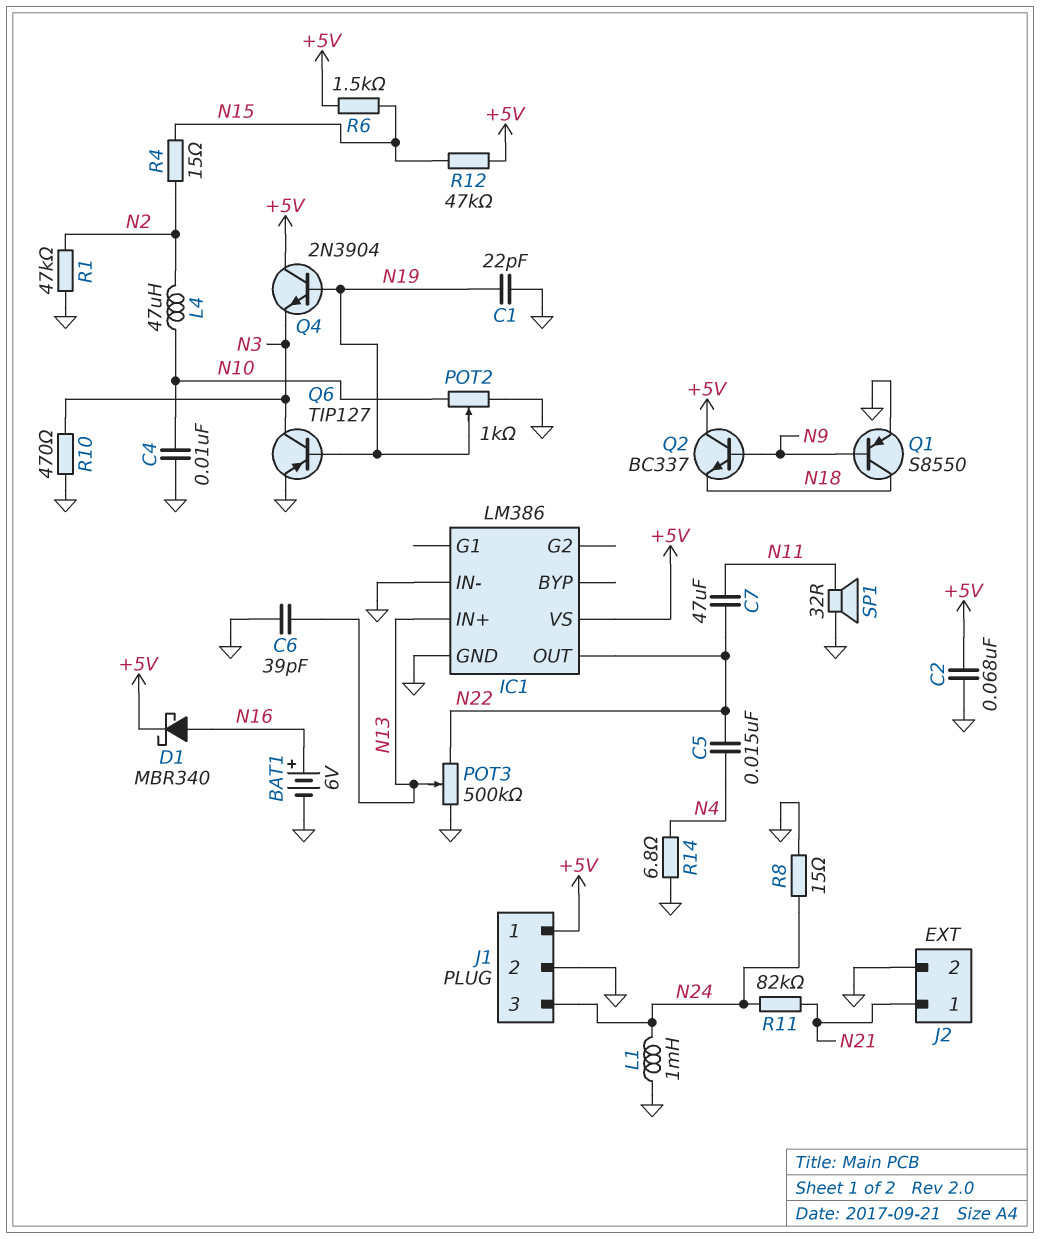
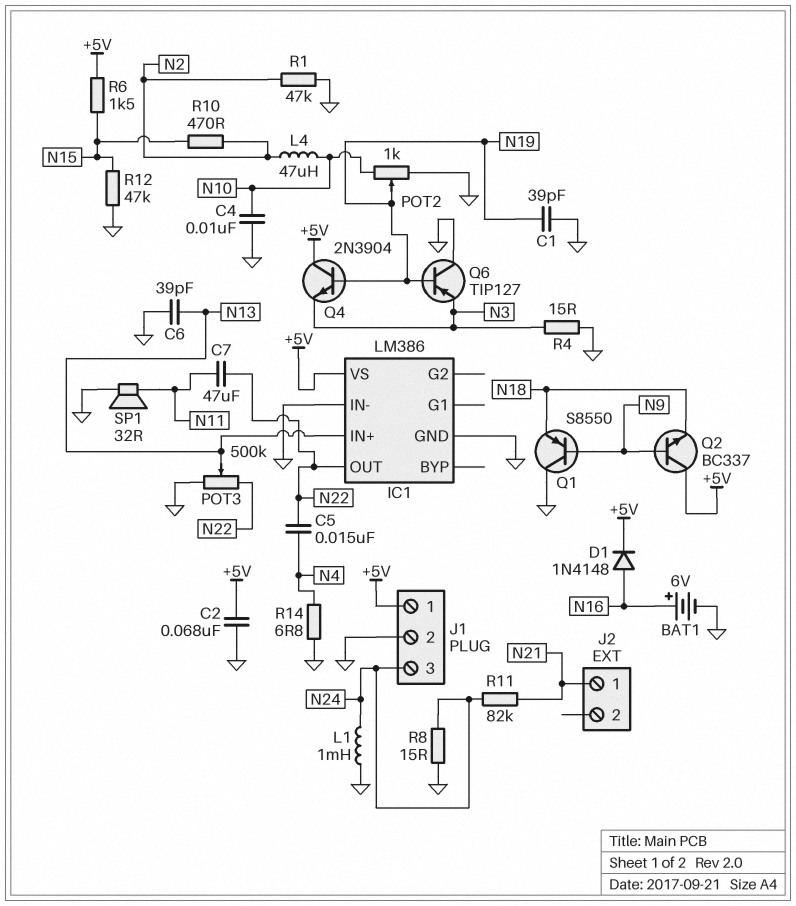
C1: 22pF (GND, N19) -> 39pF (GND, N19)
D1: schottky MBR340 (A N16, K +5V) -> diode 1N4148 (A N16, K +5V)
J2 pin 2: GND -> none
Q1: PNP S8550 (B N9, C N18, E GND) -> PNP S8550 (B N9, C GND, E N18)
Q6: PNP TIP127 (B N19, C N3, E GND) -> PNP TIP127 (B N19, C GND, E N3)
R4: 15 (N2, N15) -> 15 (GND, N3)
R10: 470 (GND, N3) -> 470 (N2, N15)
R12: 47k (+5V, N15) -> 47k (GND, N15)

